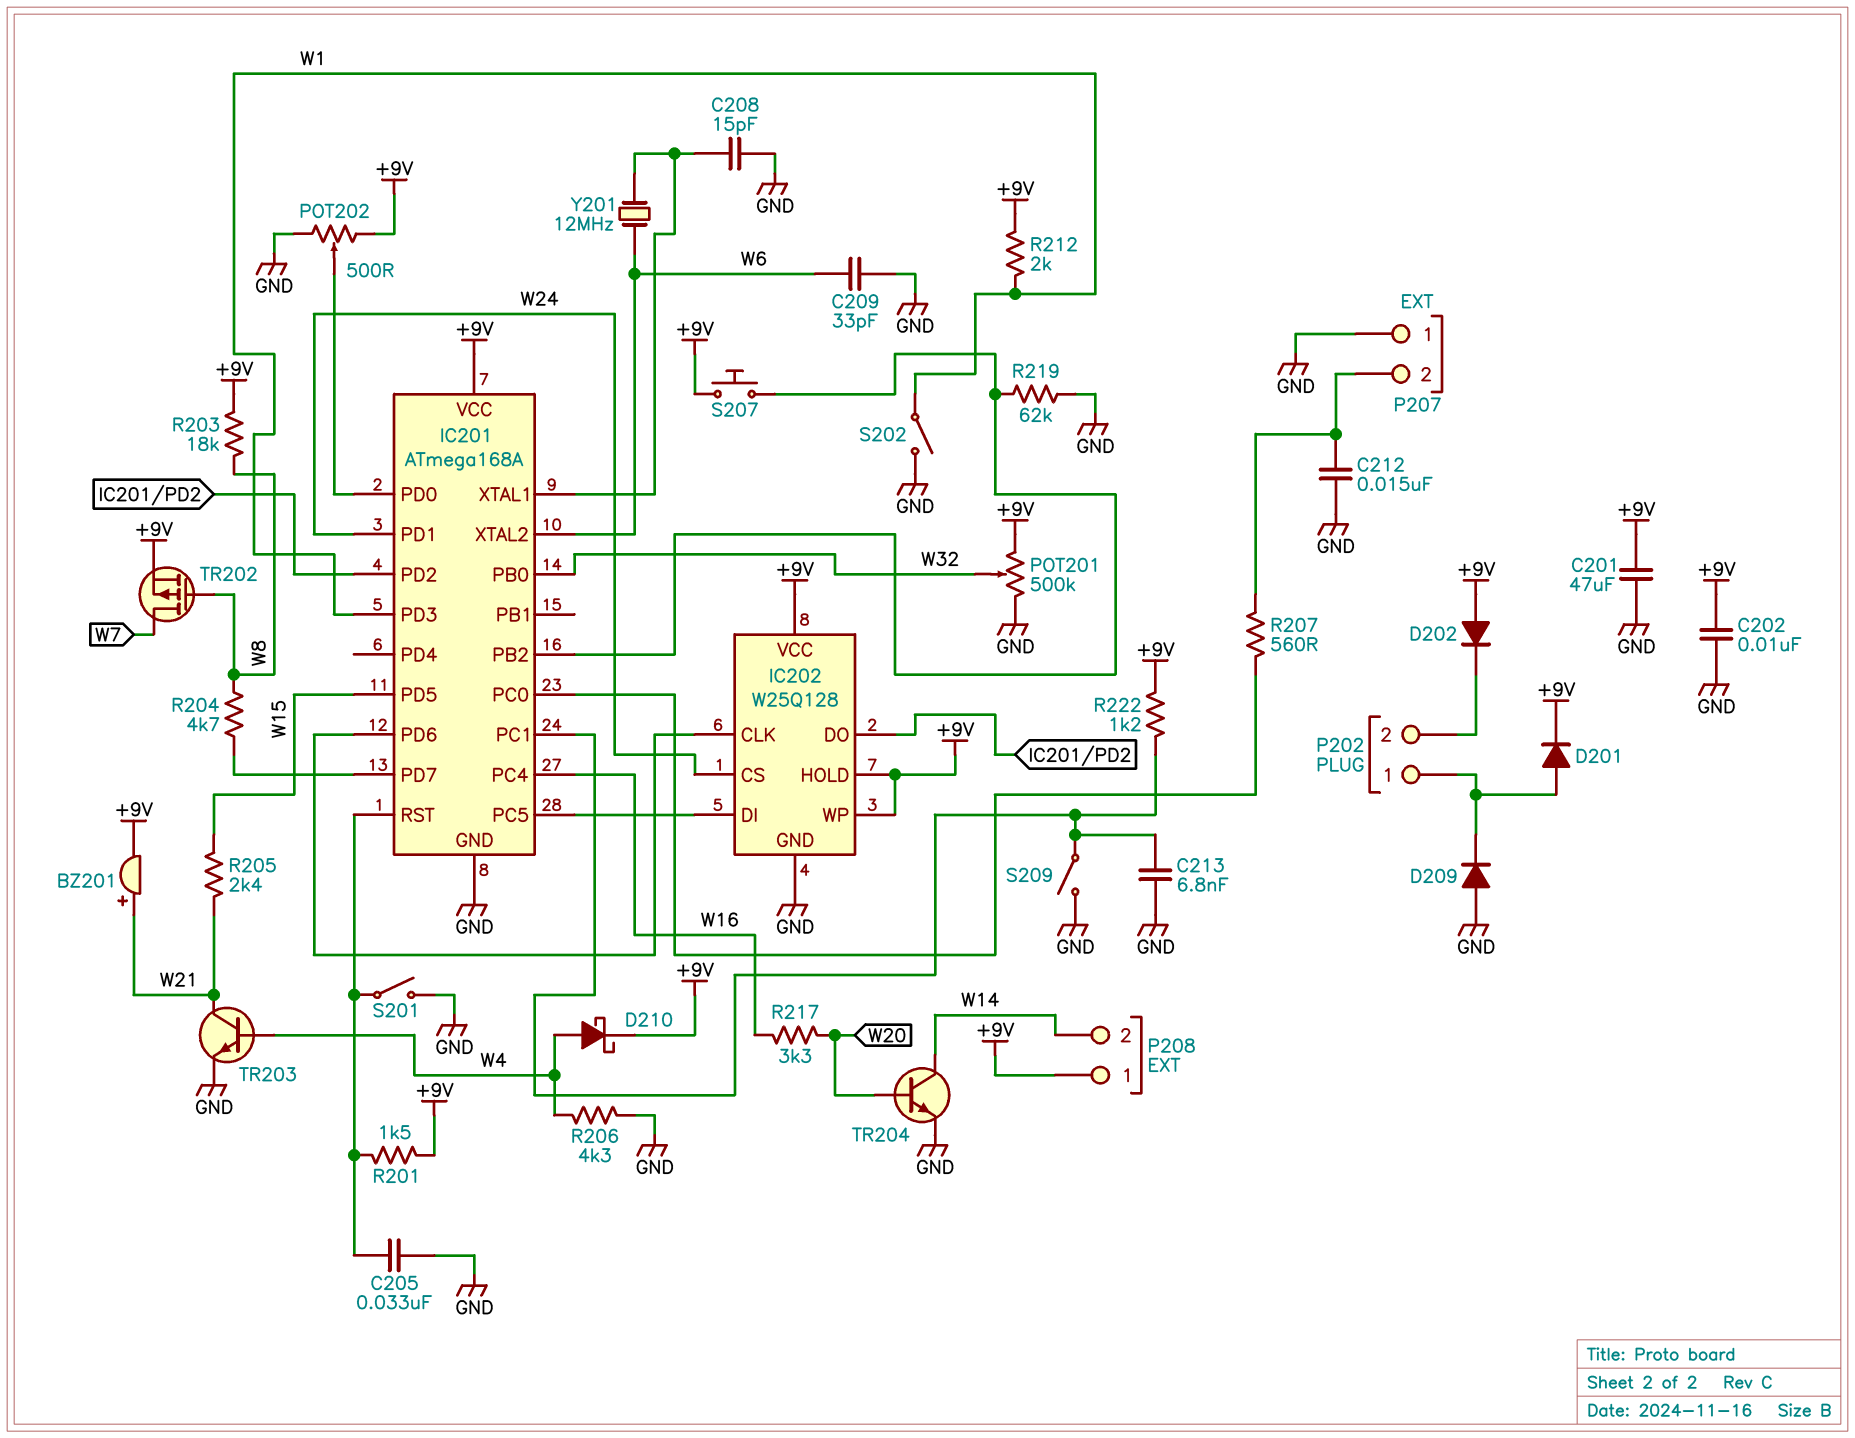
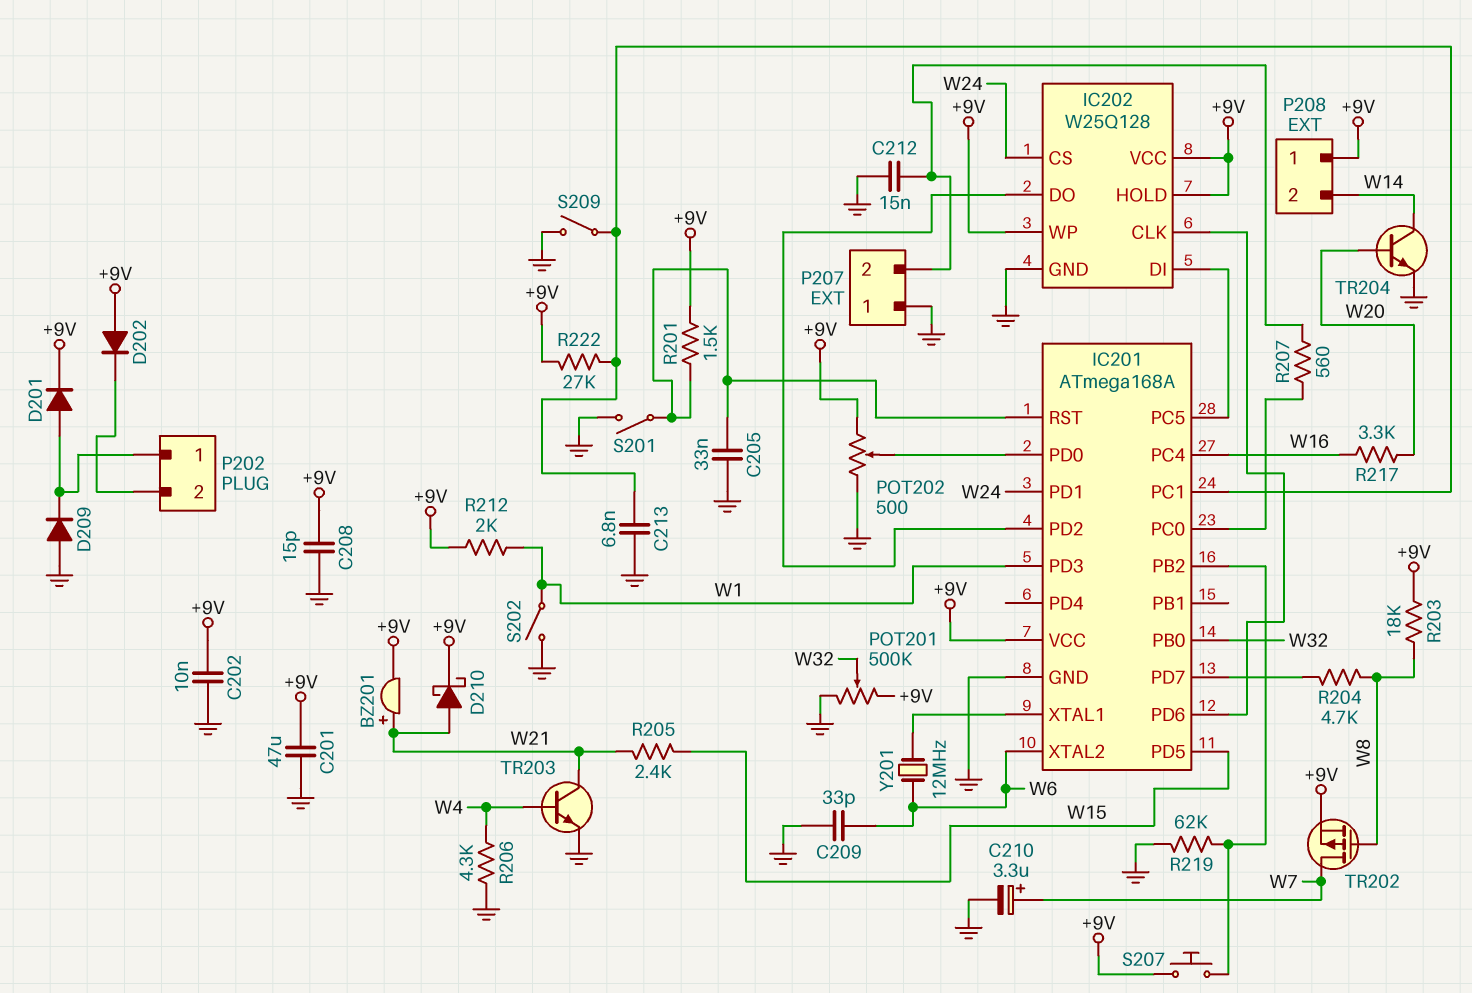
C208: 15pF (GND, IC201/XTAL1) -> 15pF (+9V, GND)
C210: none -> 3.3uF (plus W7, minus GND)
D210: schottky (A W4, K +9V) -> schottky (A W21, K +9V)
R222: 1.2k (+9V, IC201/PC1) -> 27k (+9V, IC201/PC1)

